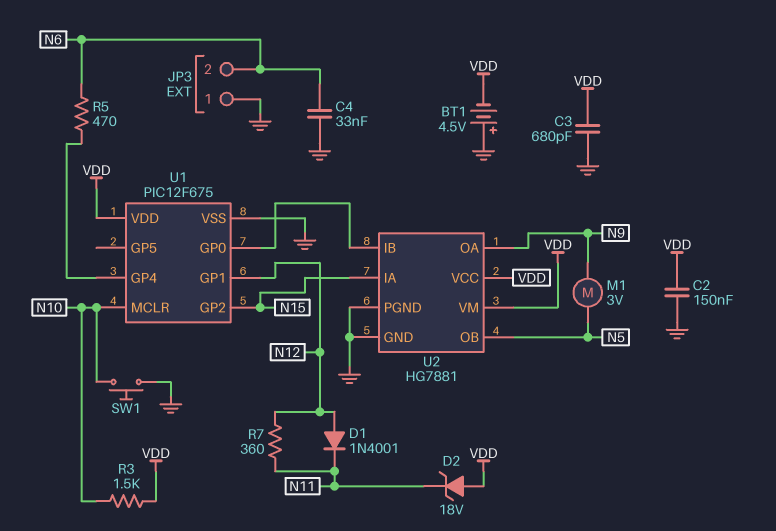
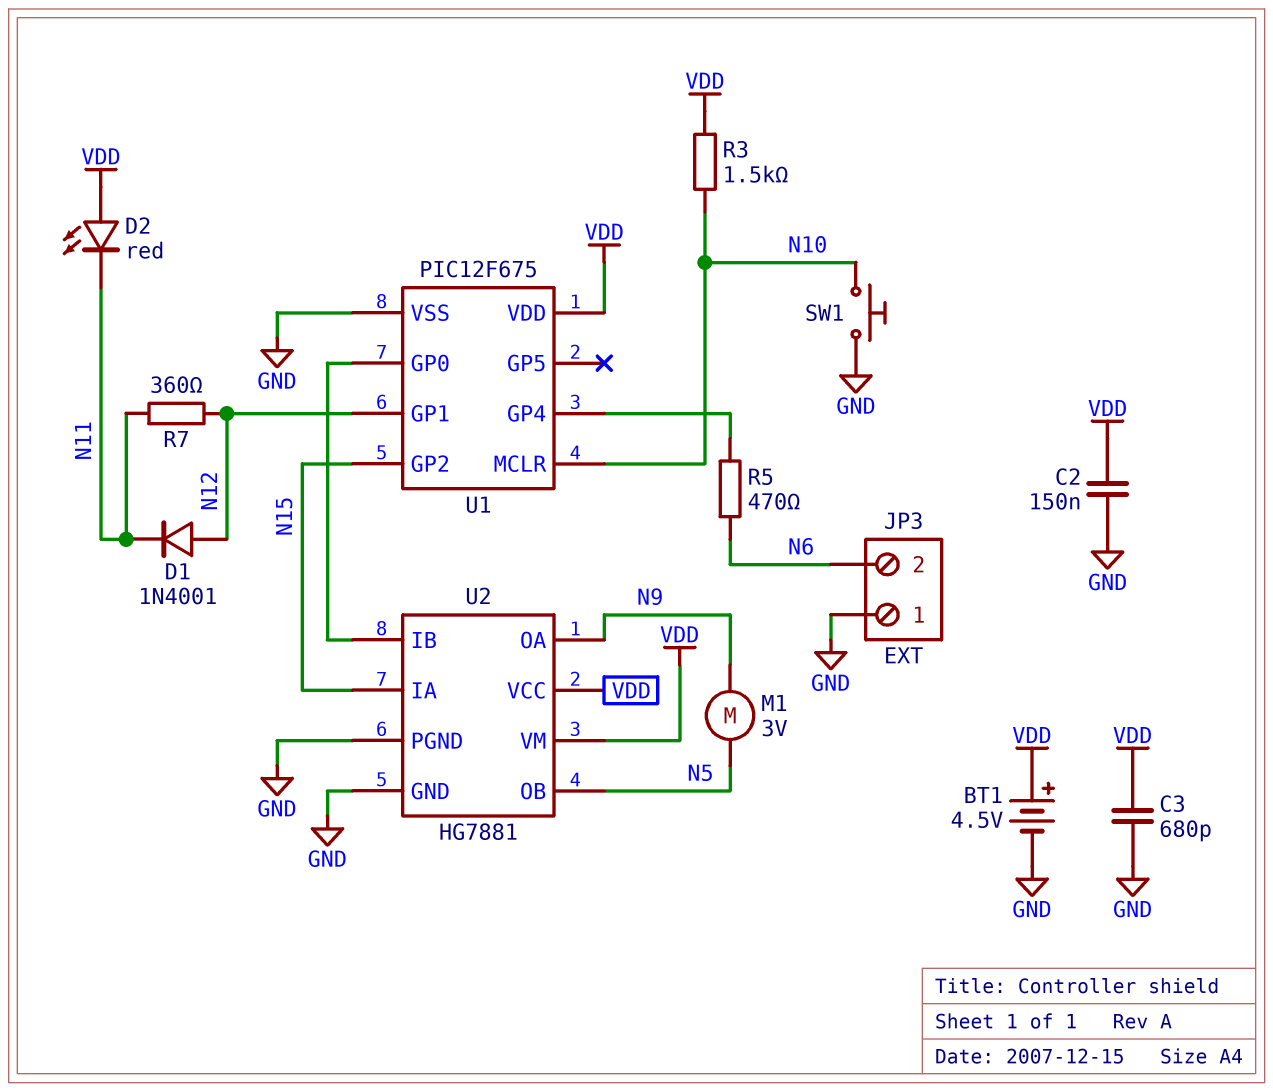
BT1: 4.5V (plus GND, minus VDD) -> 4.5V (plus VDD, minus GND)
C4: 33nF (GND, N6) -> none
D2: zener 18V (A VDD, K N11) -> LED red (A VDD, K N11)

